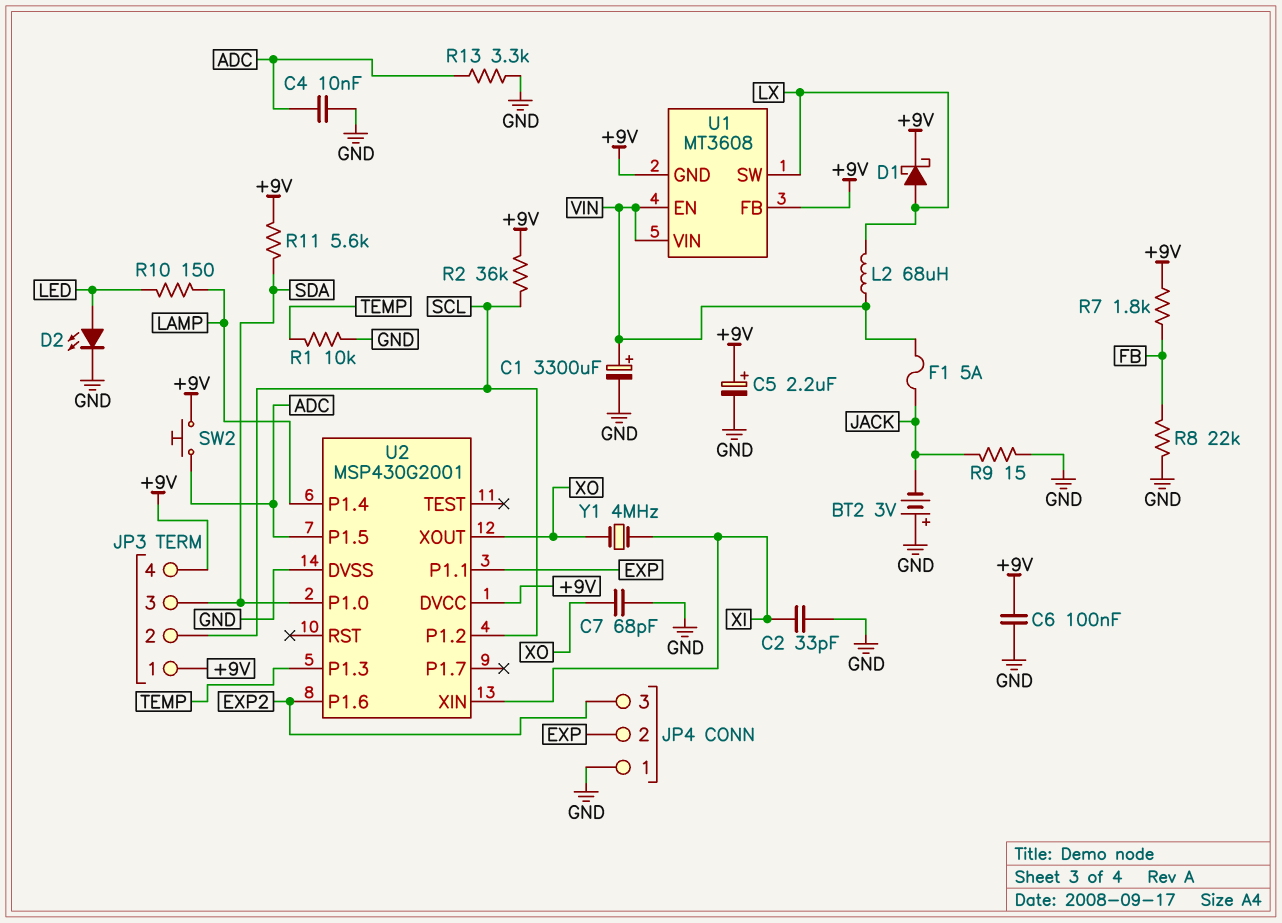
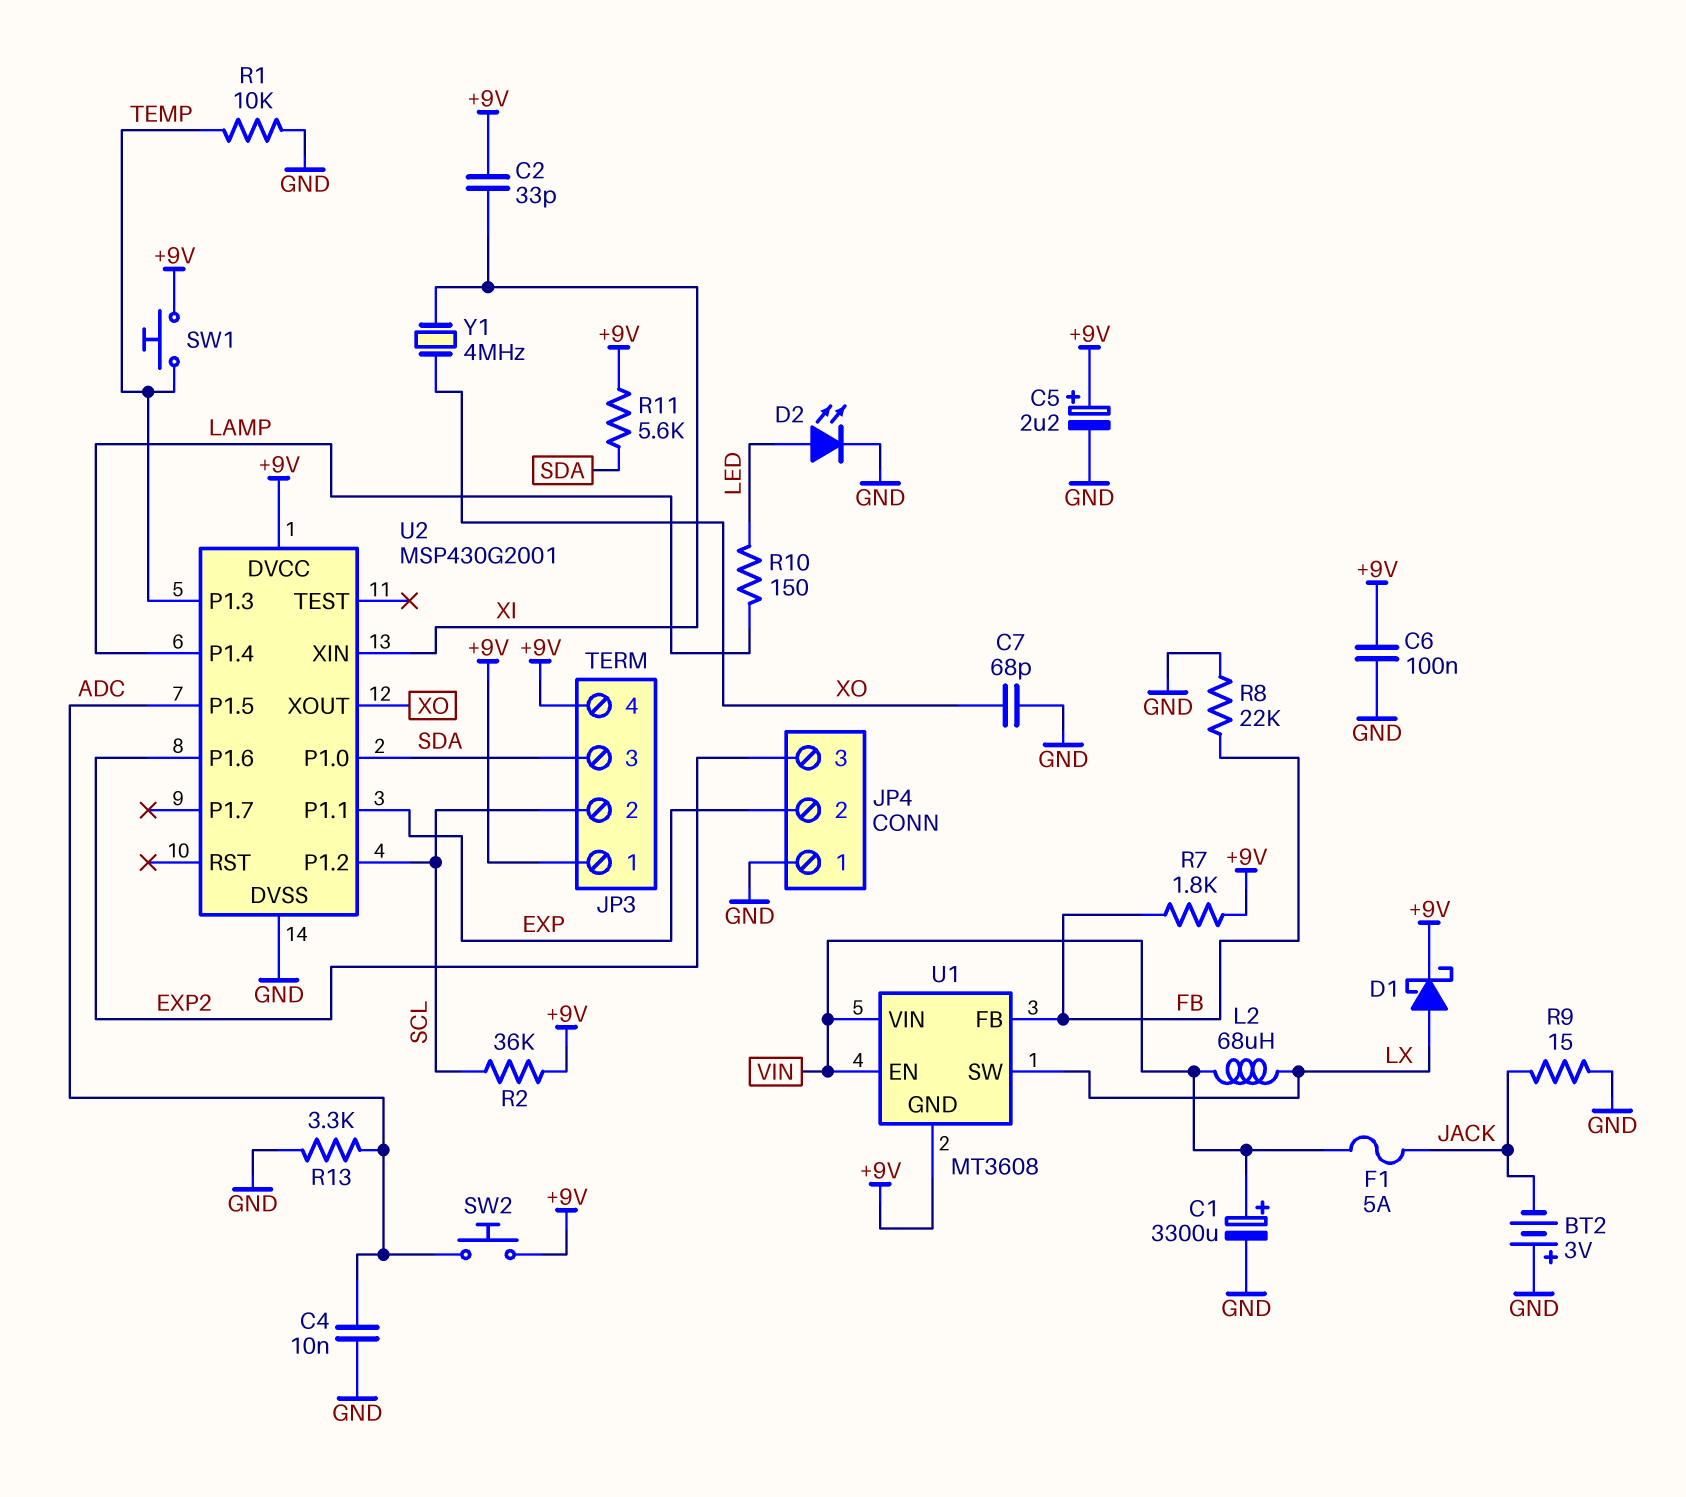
C2: 33pF (GND, XI) -> 33pF (+9V, XI)
SW1: none -> button (+9V, TEMP)
U1 pin FB: +9V -> FB

